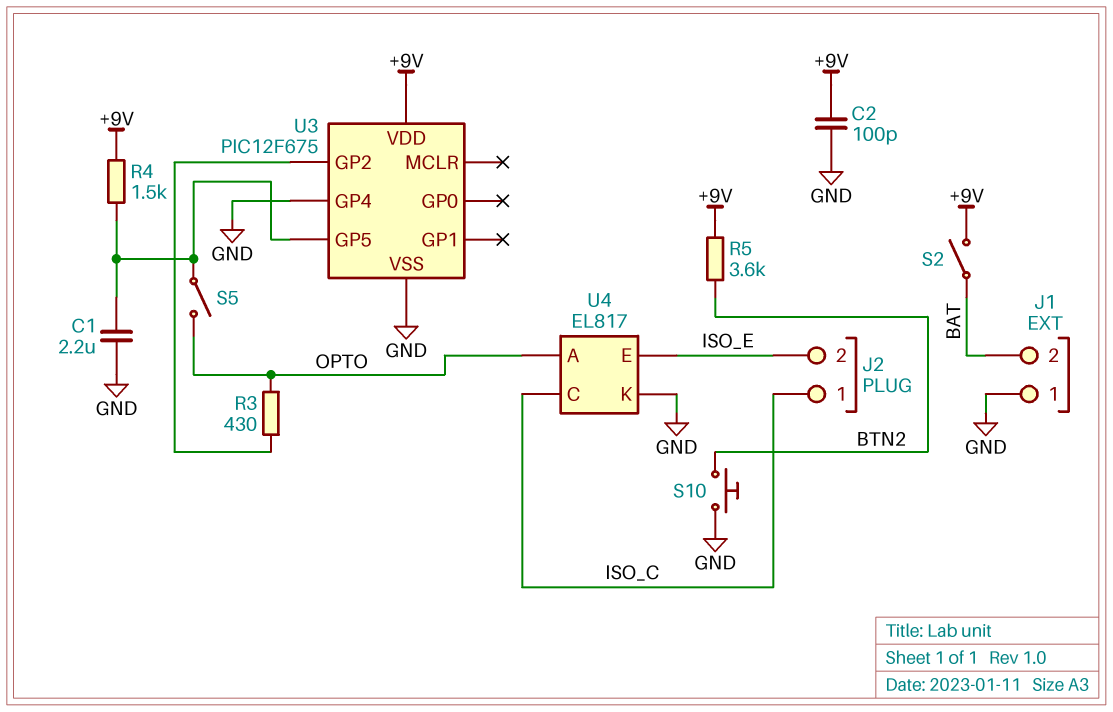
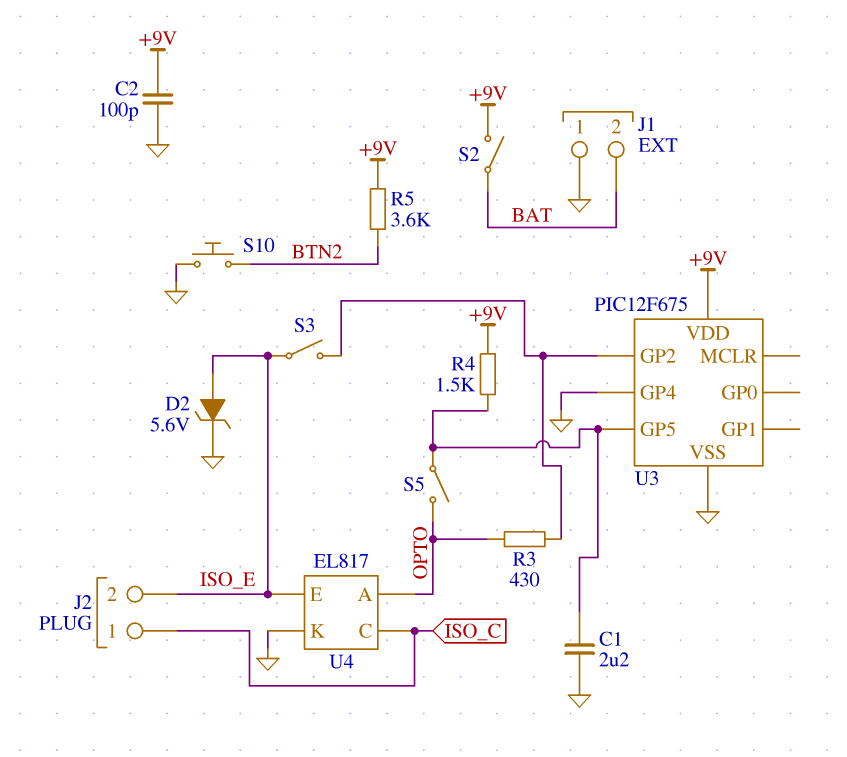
D2: none -> zener 5.6V (A ISO_E, K GND)
S3: none -> switch (ISO_E, U3/GP2)

